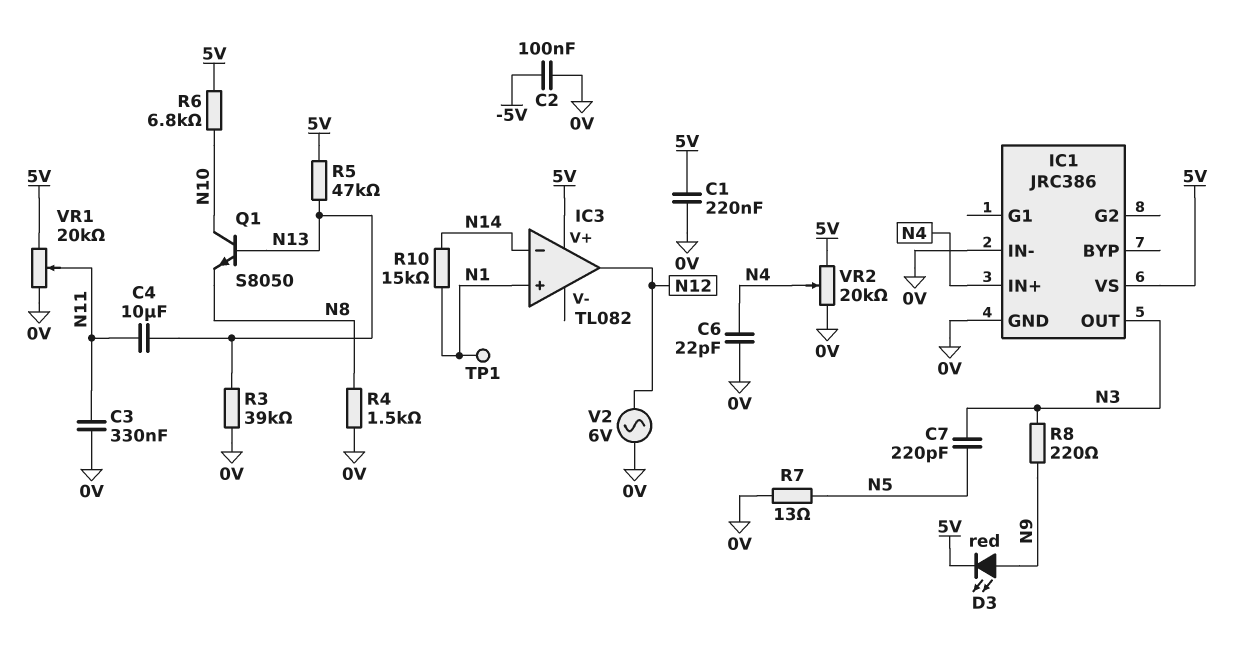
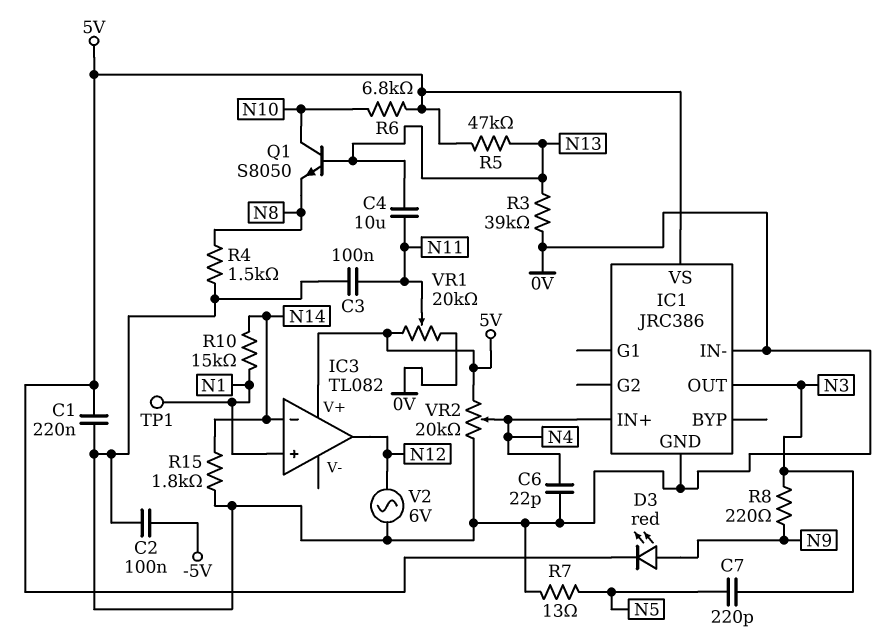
C3: 330nF (0V, N11) -> 100nF (0V, N11)
R15: none -> 1.8k (0V, N14)

